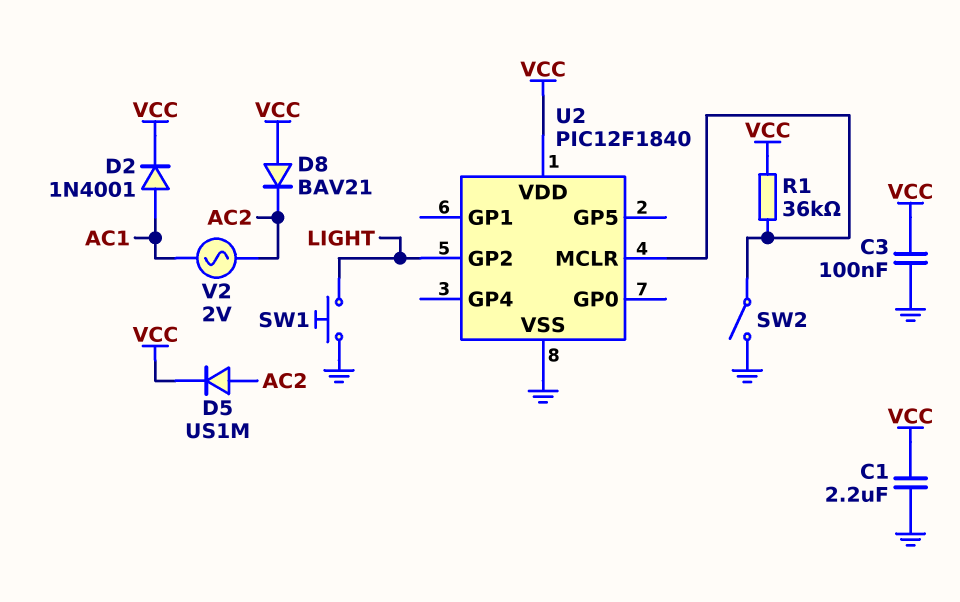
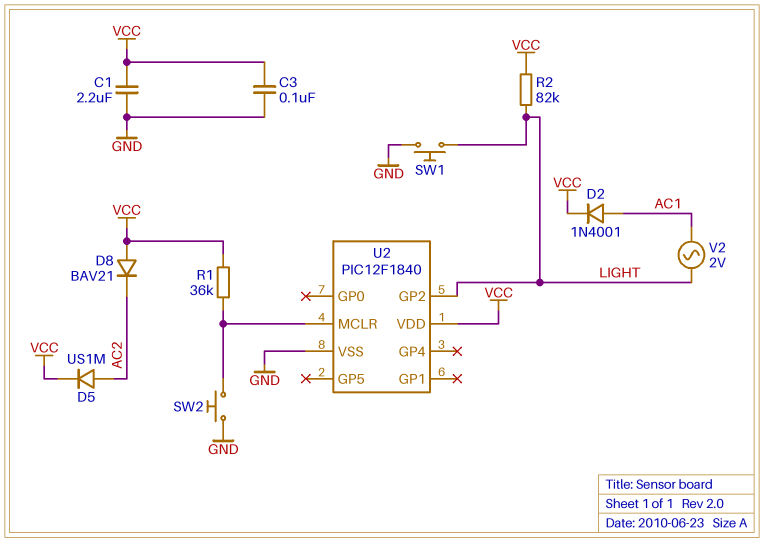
R2: none -> 82k (LIGHT, VCC)
SW2: switch (GND, U2/MCLR) -> button (GND, U2/MCLR)
V2: AC 2V (AC1, AC2) -> AC 2V (AC1, LIGHT)

